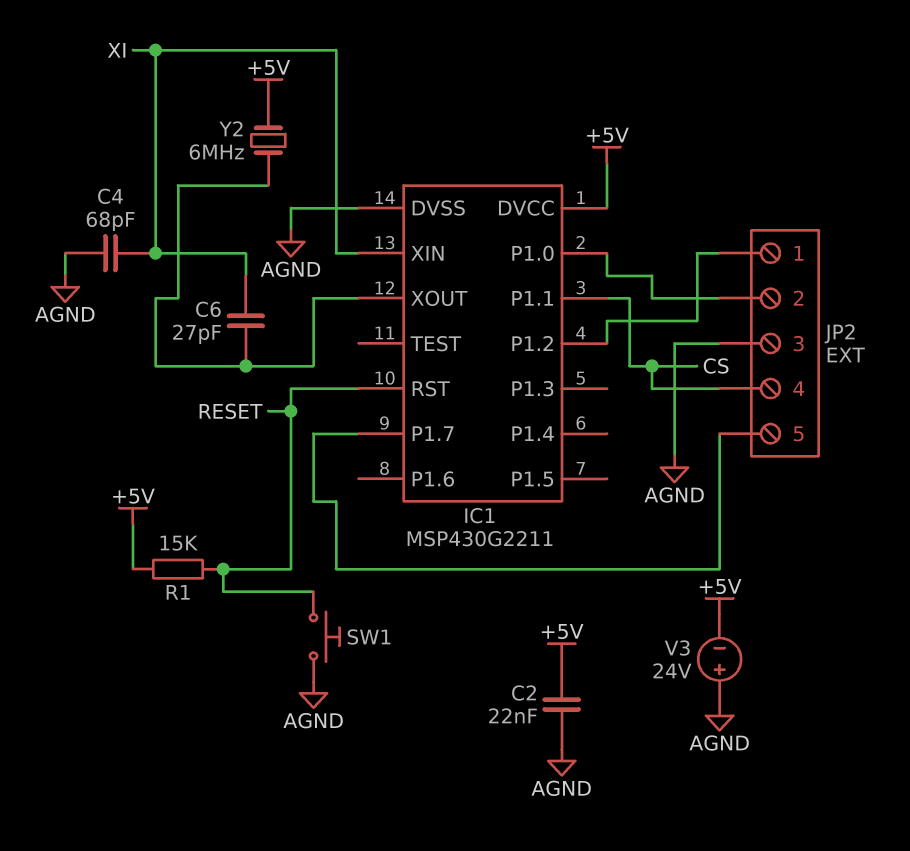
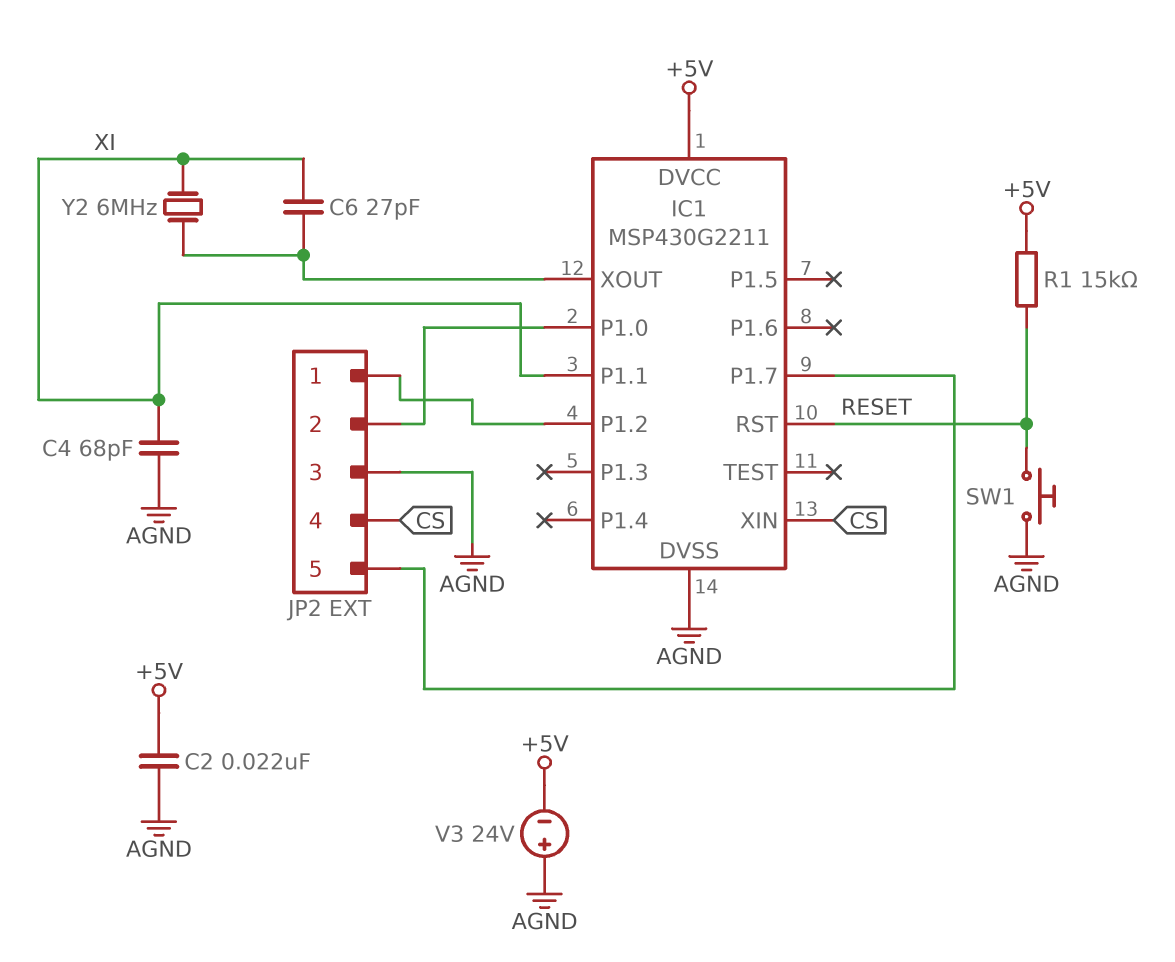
IC1 pin P1.1: CS -> XI
IC1 pin XIN: XI -> CS
Y2: 6MHz (+5V, IC1/XOUT) -> 6MHz (IC1/XOUT, XI)

